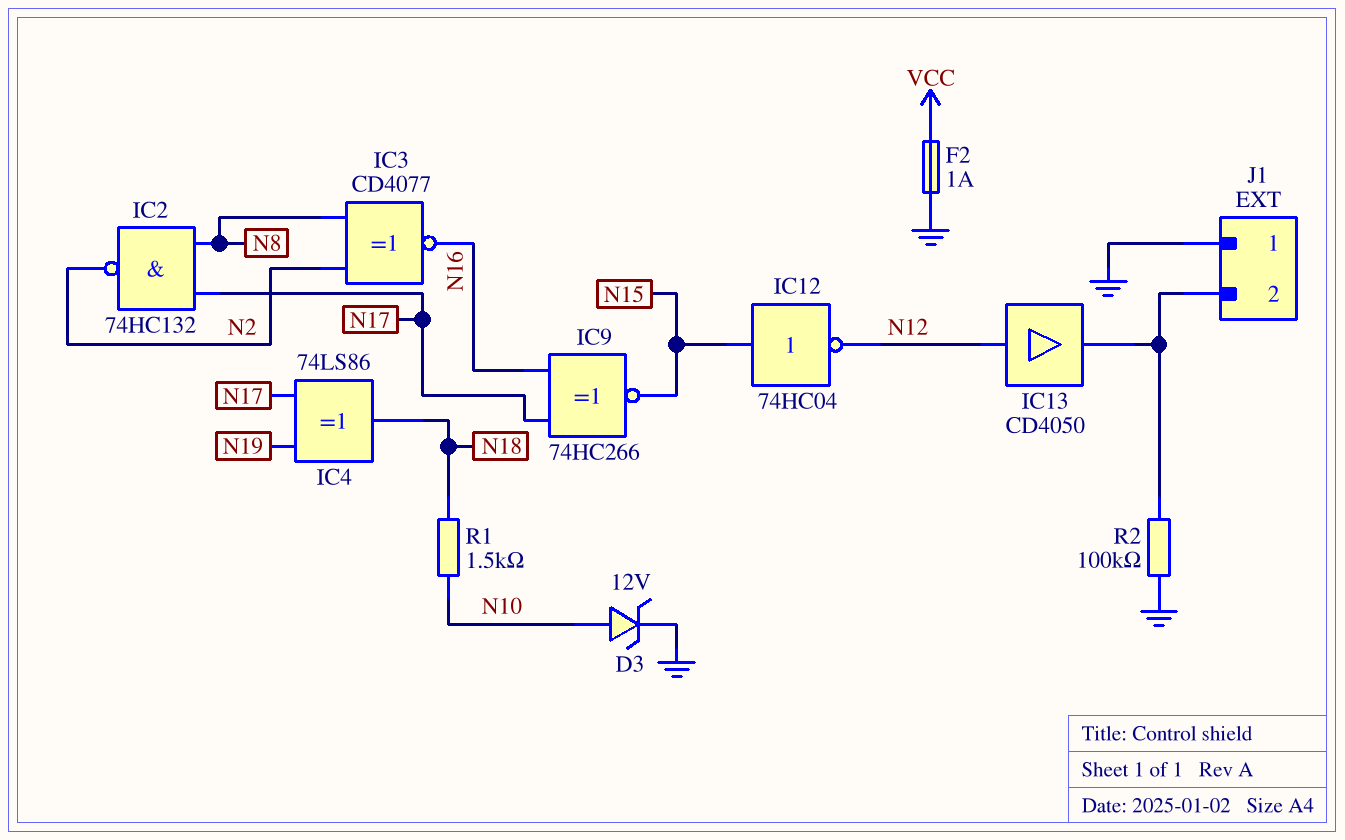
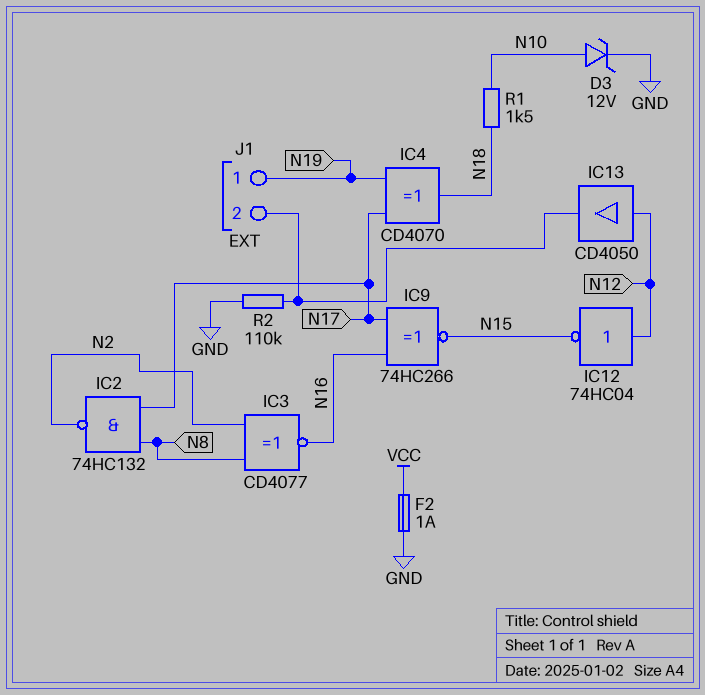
IC4: XOR 74LS86 (in N17, in N19, out N18) -> XOR CD4070 (in N17, in N19, out N18)
IC12: NOT 74HC04 (in N15, out N12) -> NOT 74HC04 (in N12, out N15)
J1 pin 1: GND -> N19
R2: 100k (GND, J1/2) -> 110k (GND, J1/2)

